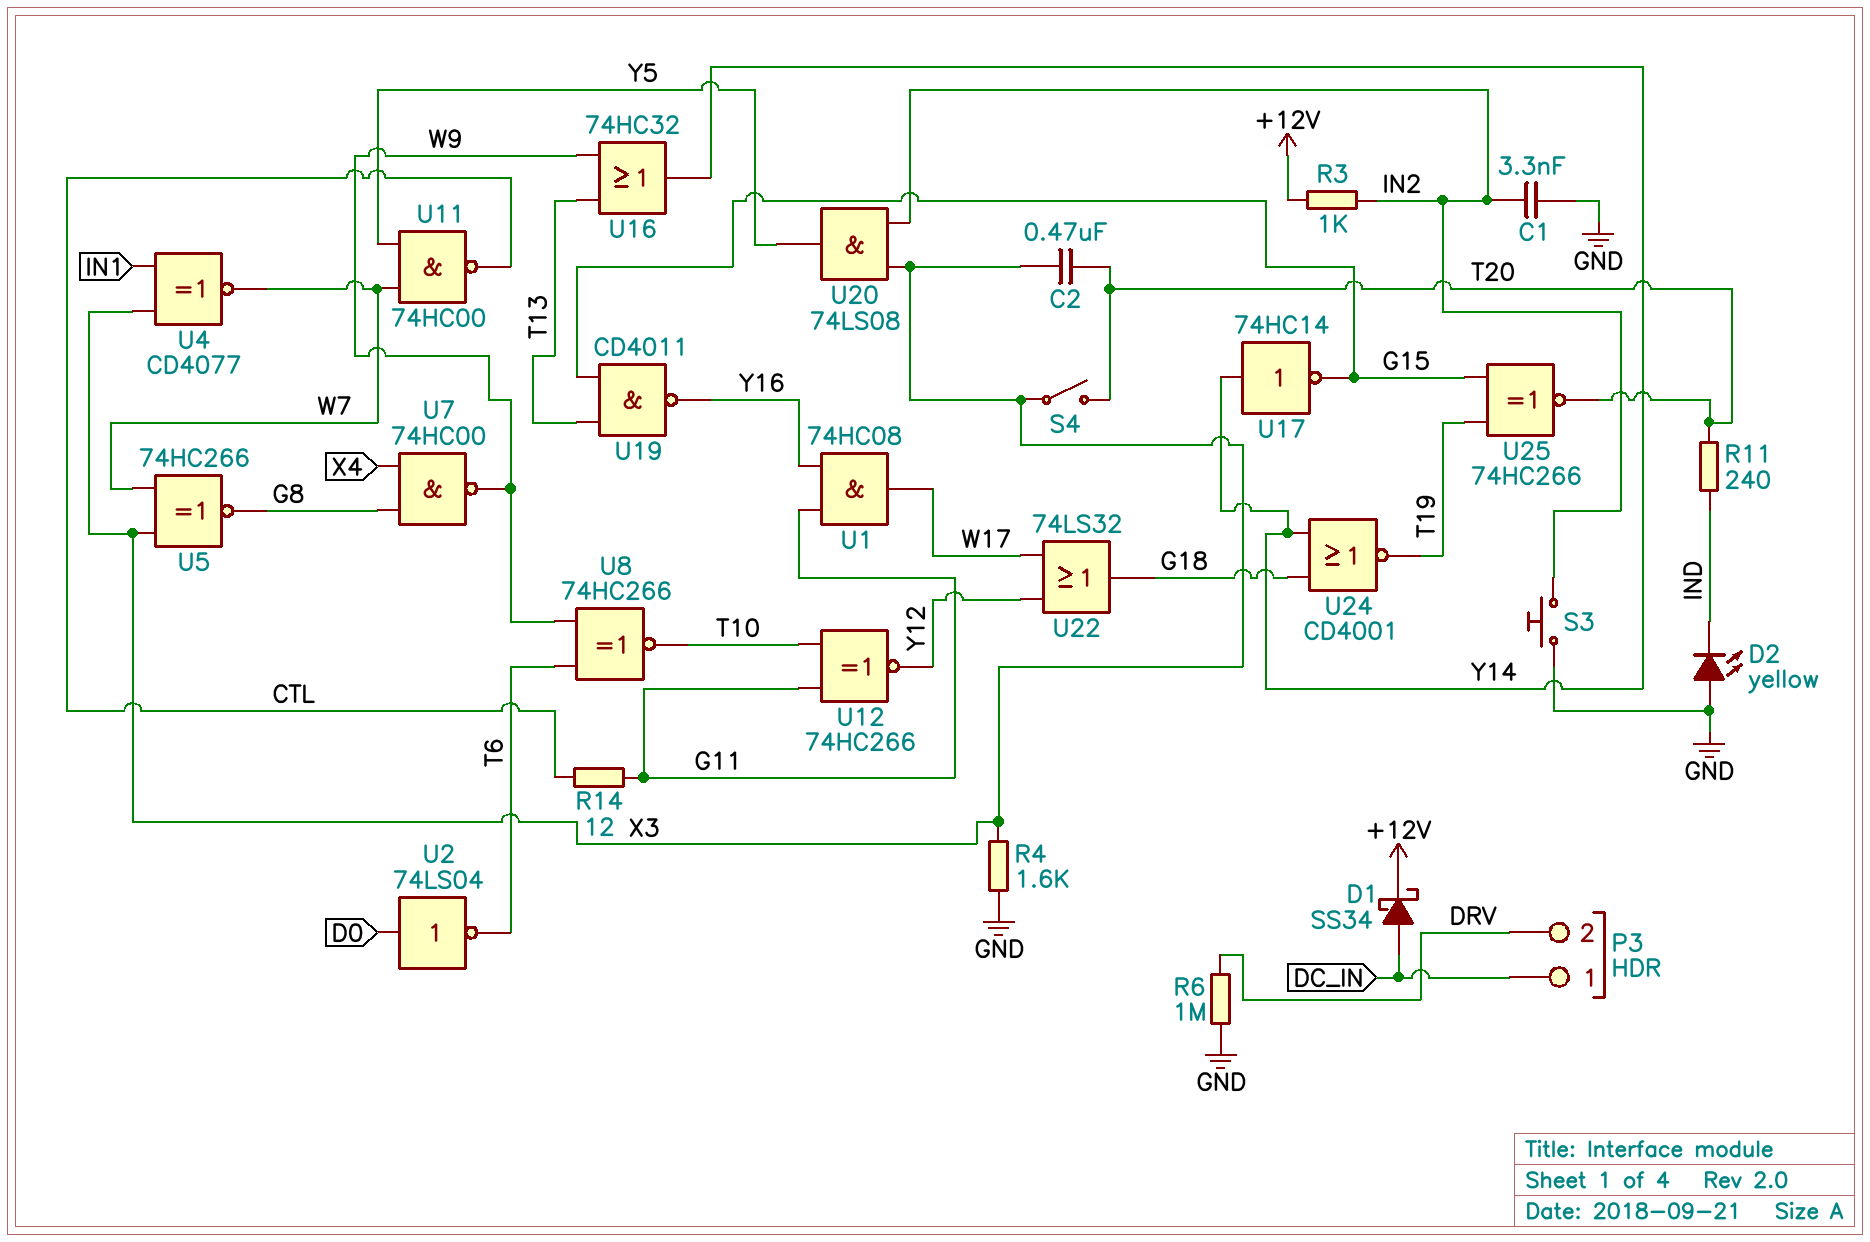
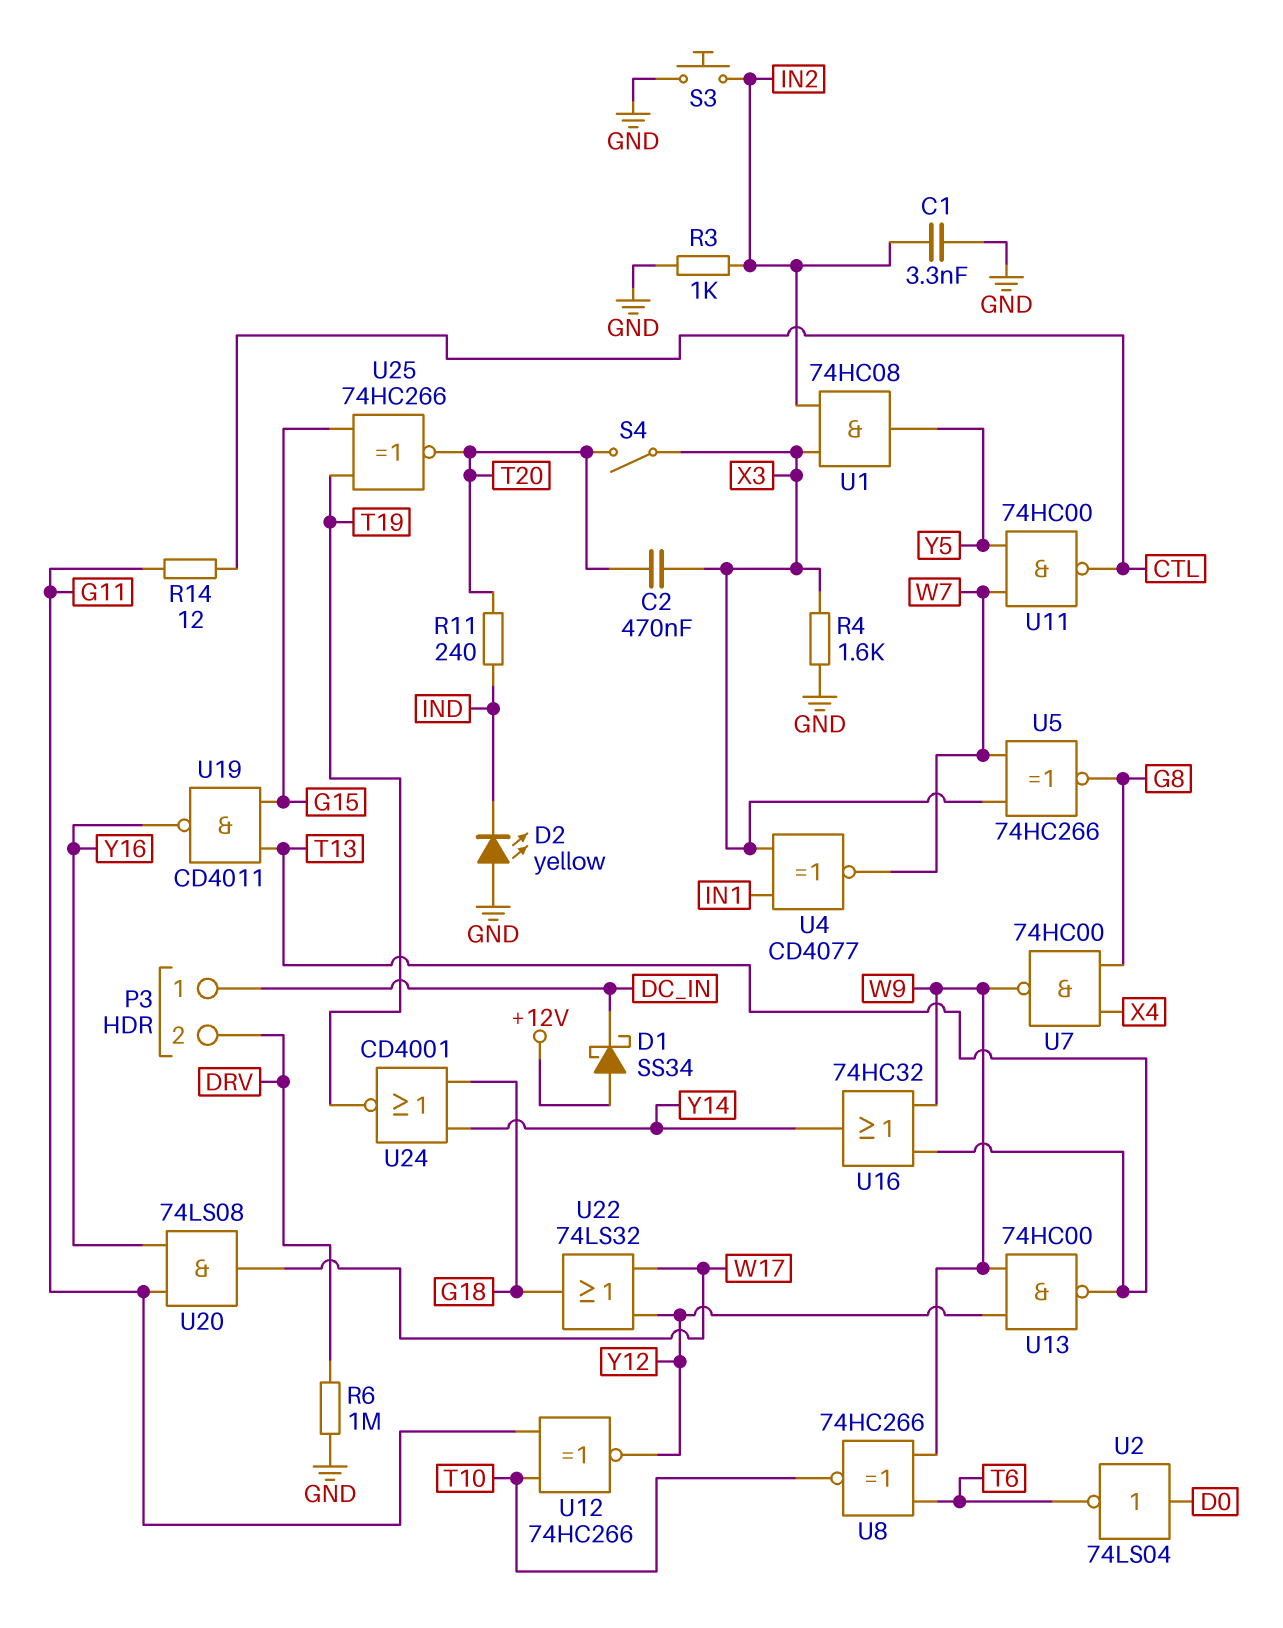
D1: schottky SS34 (A DC_IN, K +12V) -> schottky SS34 (A +12V, K DC_IN)
R3: 1k (+12V, IN2) -> 1k (GND, IN2)
U1: AND 74HC08 (in G11, in Y16, out W17) -> AND 74HC08 (in IN2, in X3, out Y5)
U13: none -> NAND 74HC00 (in W9, in Y12, out T13)
U17: NOT 74HC14 (in Y14, out G15) -> none
U20: AND 74LS08 (in IN2, in X3, out Y5) -> AND 74LS08 (in G11, in Y16, out W17)

